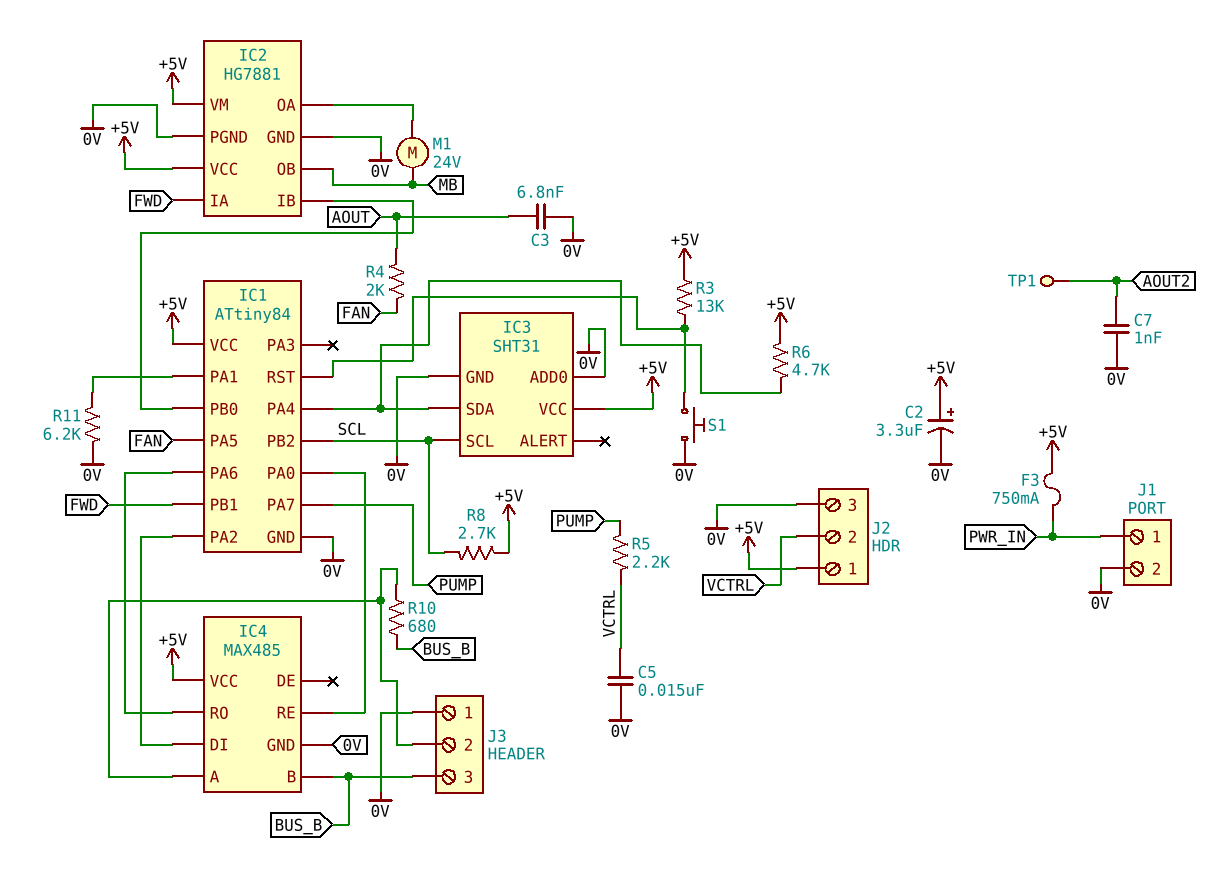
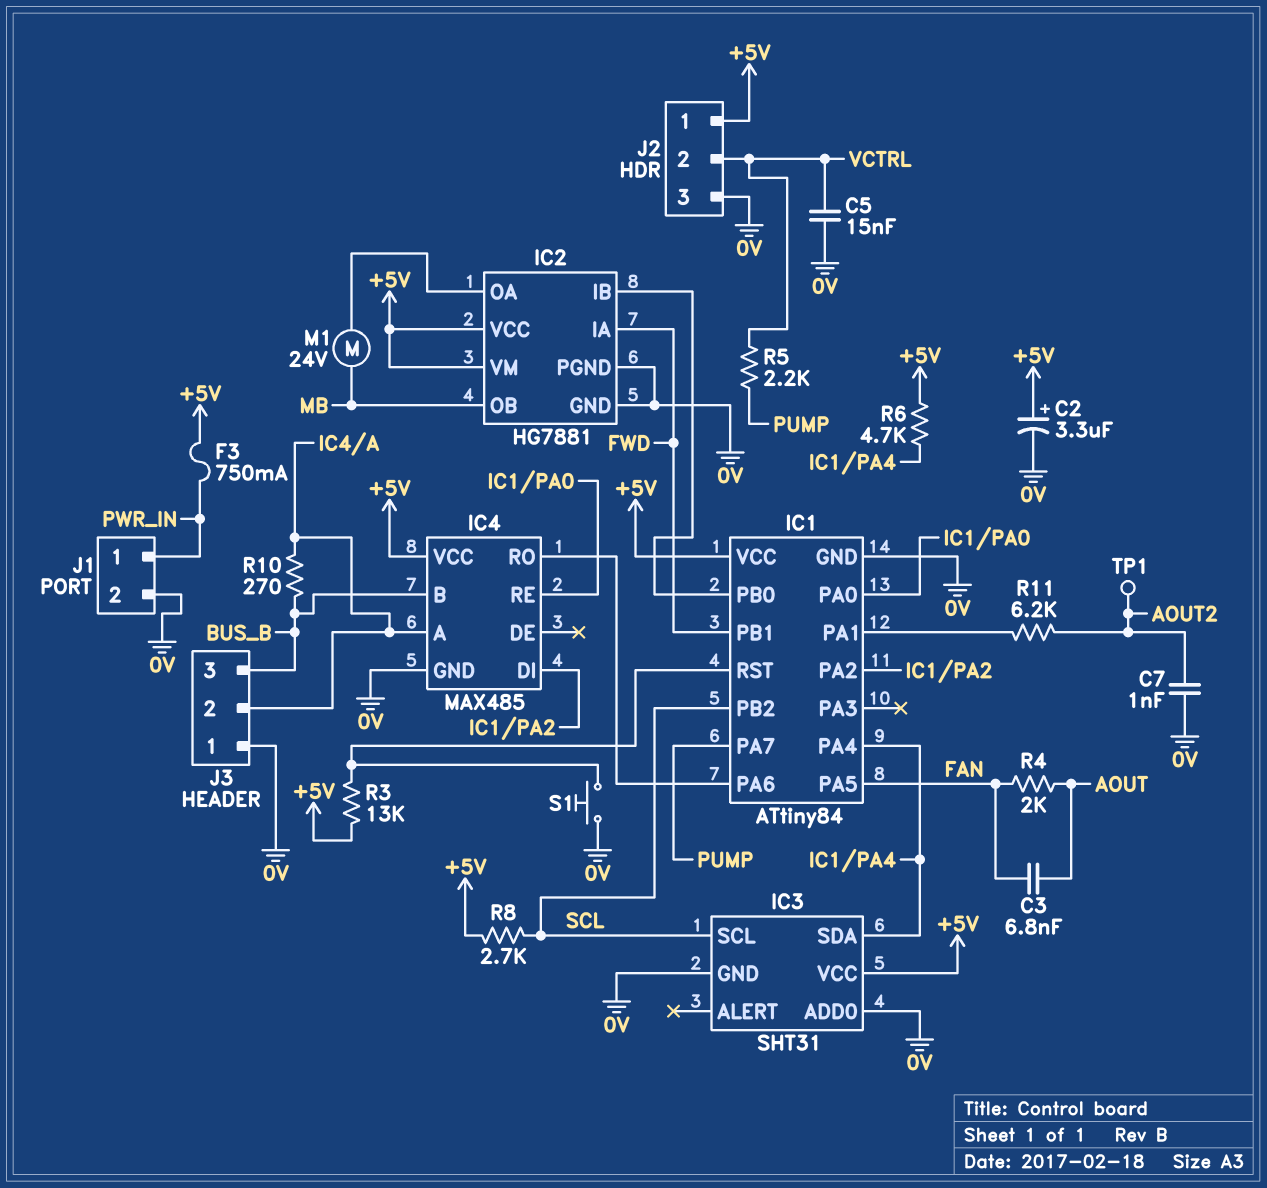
C3: 6.8nF (0V, AOUT) -> 6.8nF (AOUT, FAN)
R10: 680 (BUS_B, IC4/A) -> 270 (BUS_B, IC4/A)
R11: 6.2k (0V, IC1/PA1) -> 6.2k (AOUT2, IC1/PA1)

